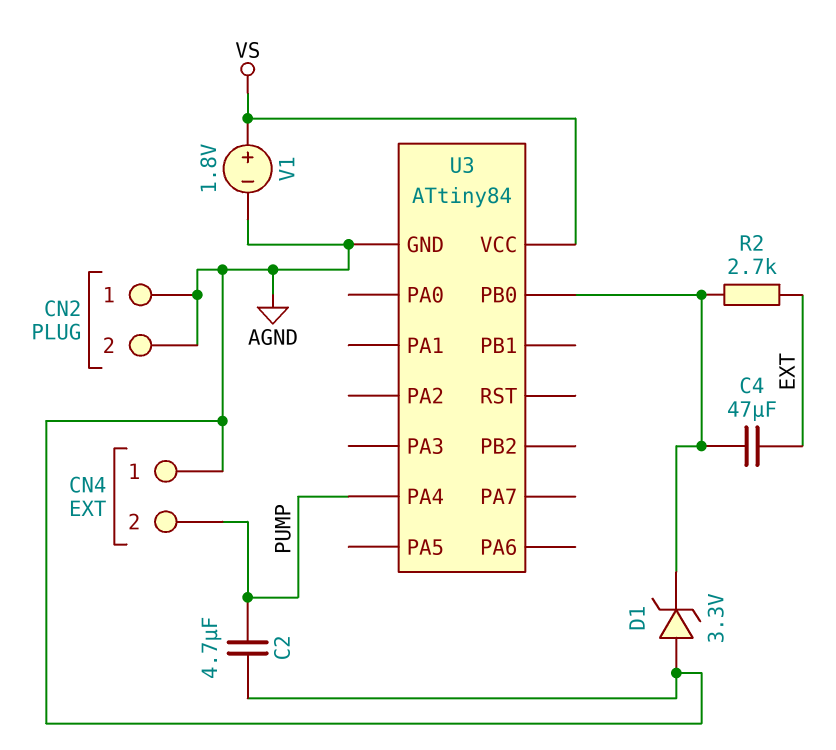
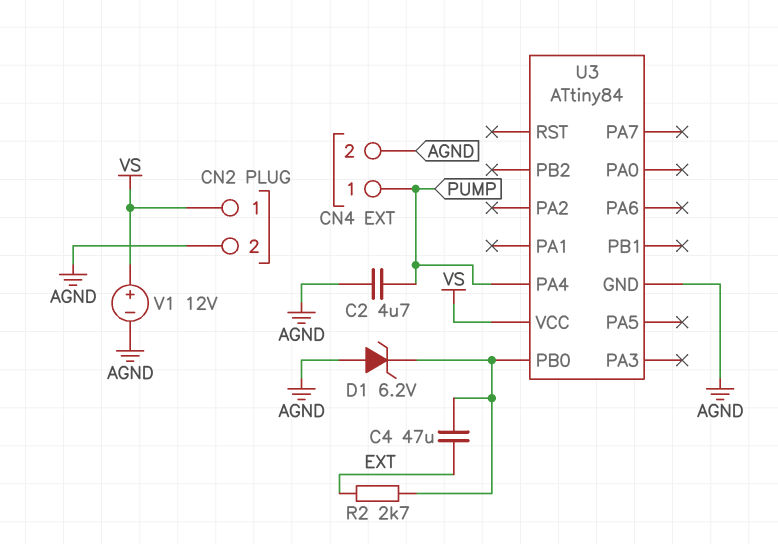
CN2 pin 1: AGND -> VS
CN4 pin 1: AGND -> PUMP
CN4 pin 2: PUMP -> AGND
D1: zener 3.3V (A AGND, K U3/PB0) -> zener 6.2V (A AGND, K U3/PB0)
V1: 1.8V (plus VS, minus AGND) -> 12V (plus VS, minus AGND)

